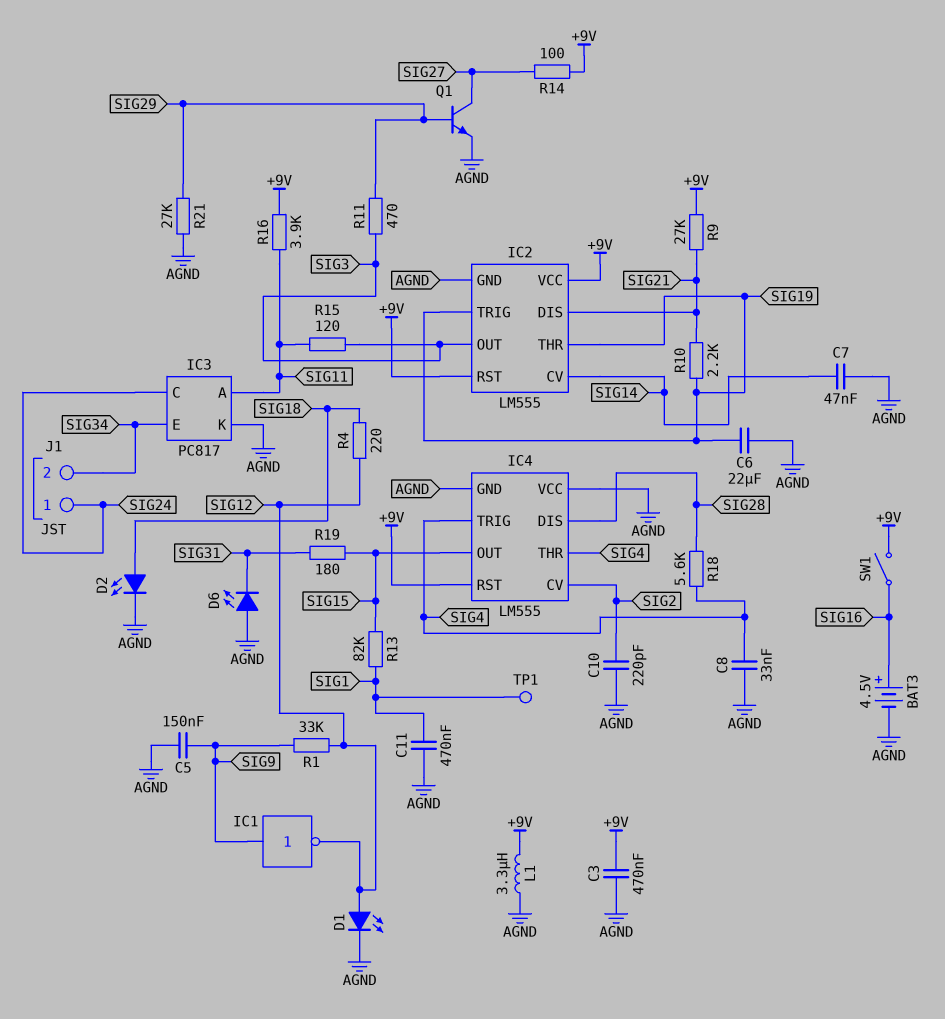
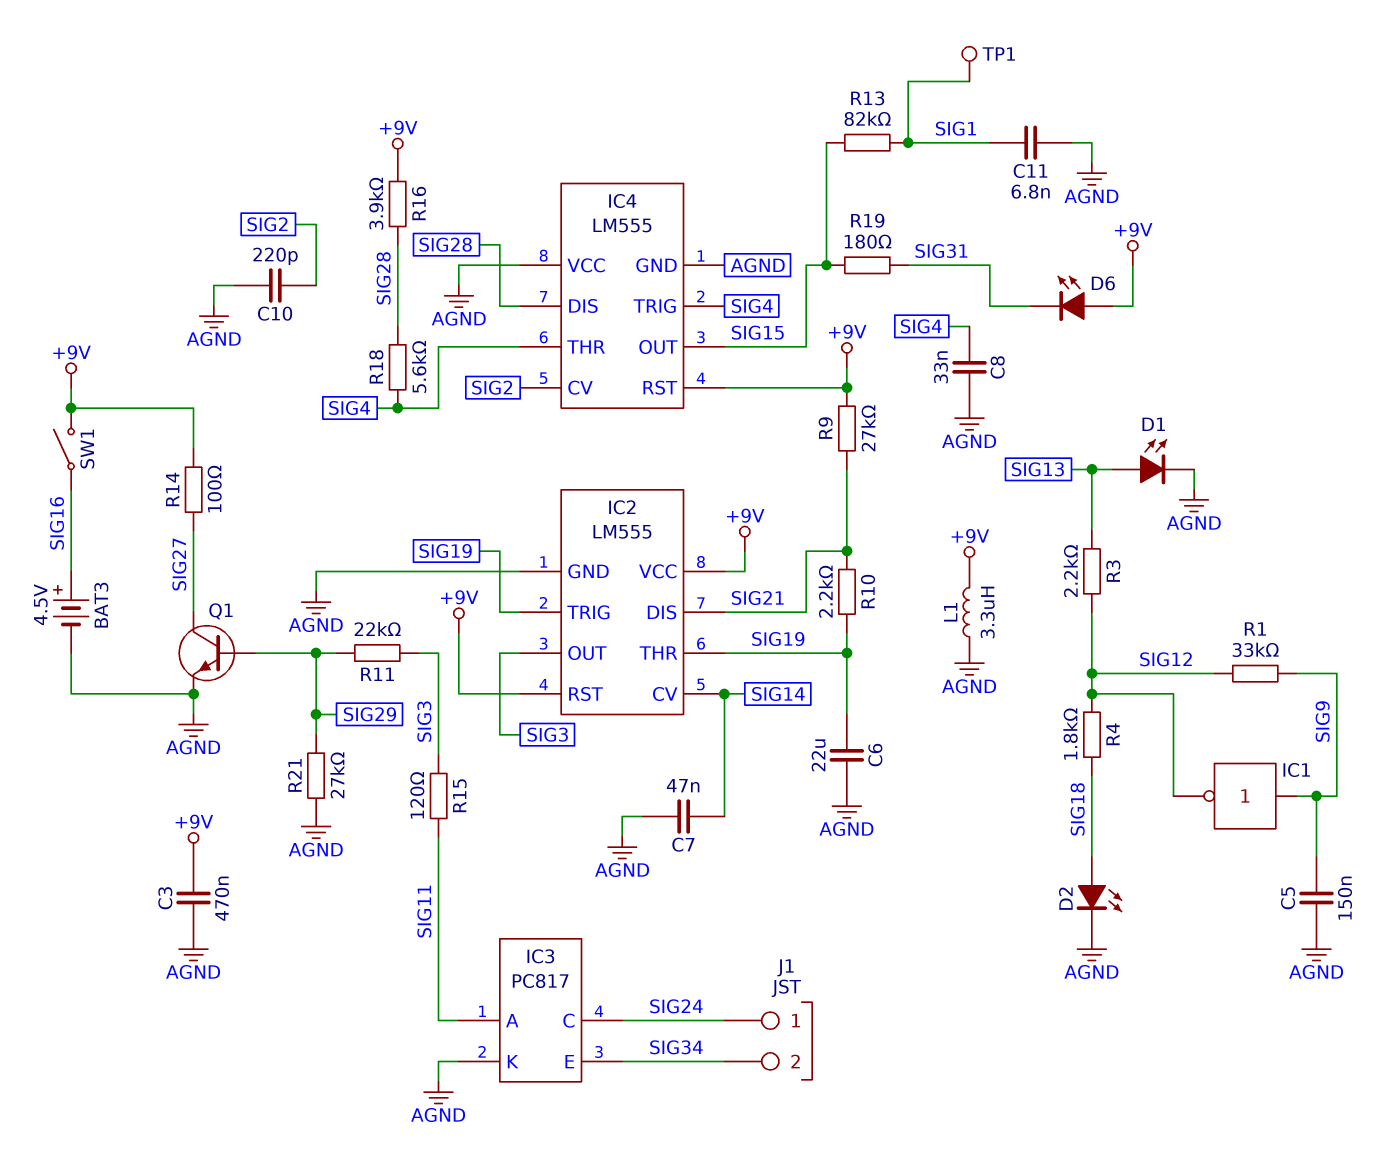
C11: 470nF (AGND, SIG1) -> 6.8nF (AGND, SIG1)
D1: LED (A SIG12, K AGND) -> LED (A SIG13, K AGND)
D6: LED (A AGND, K SIG31) -> LED (A +9V, K SIG31)
R3: none -> 2.2k (SIG12, SIG13)
R4: 220 (SIG12, SIG18) -> 1.8k (SIG12, SIG18)
R11: 470 (SIG3, SIG29) -> 22k (SIG3, SIG29)
R16: 3.9k (+9V, SIG11) -> 3.9k (+9V, SIG28)

